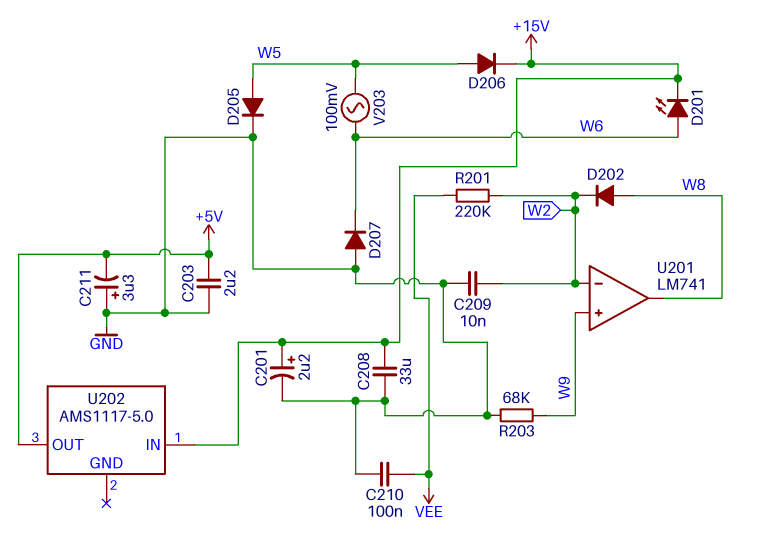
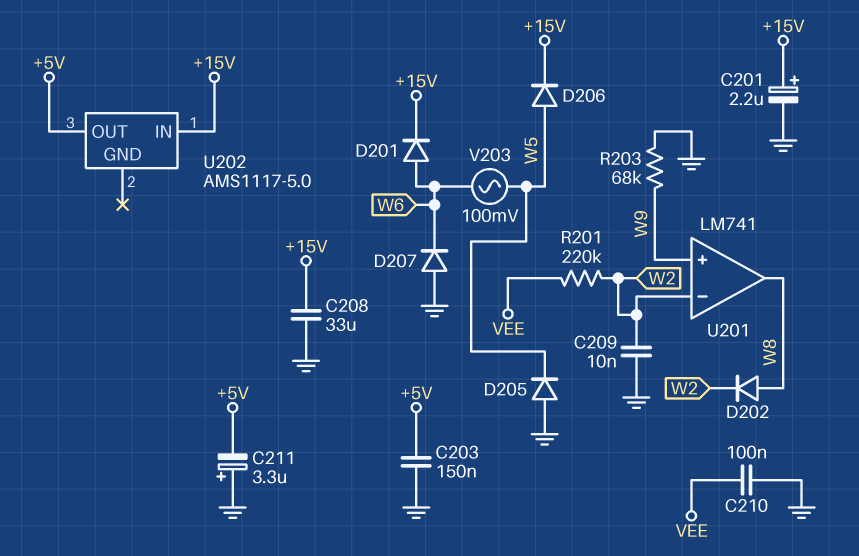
C203: 2.2uF (+5V, GND) -> 150nF (+5V, GND)
D201: LED (A W6, K +15V) -> diode (A W6, K +15V)
D205: diode (A W5, K GND) -> diode (A GND, K W5)

